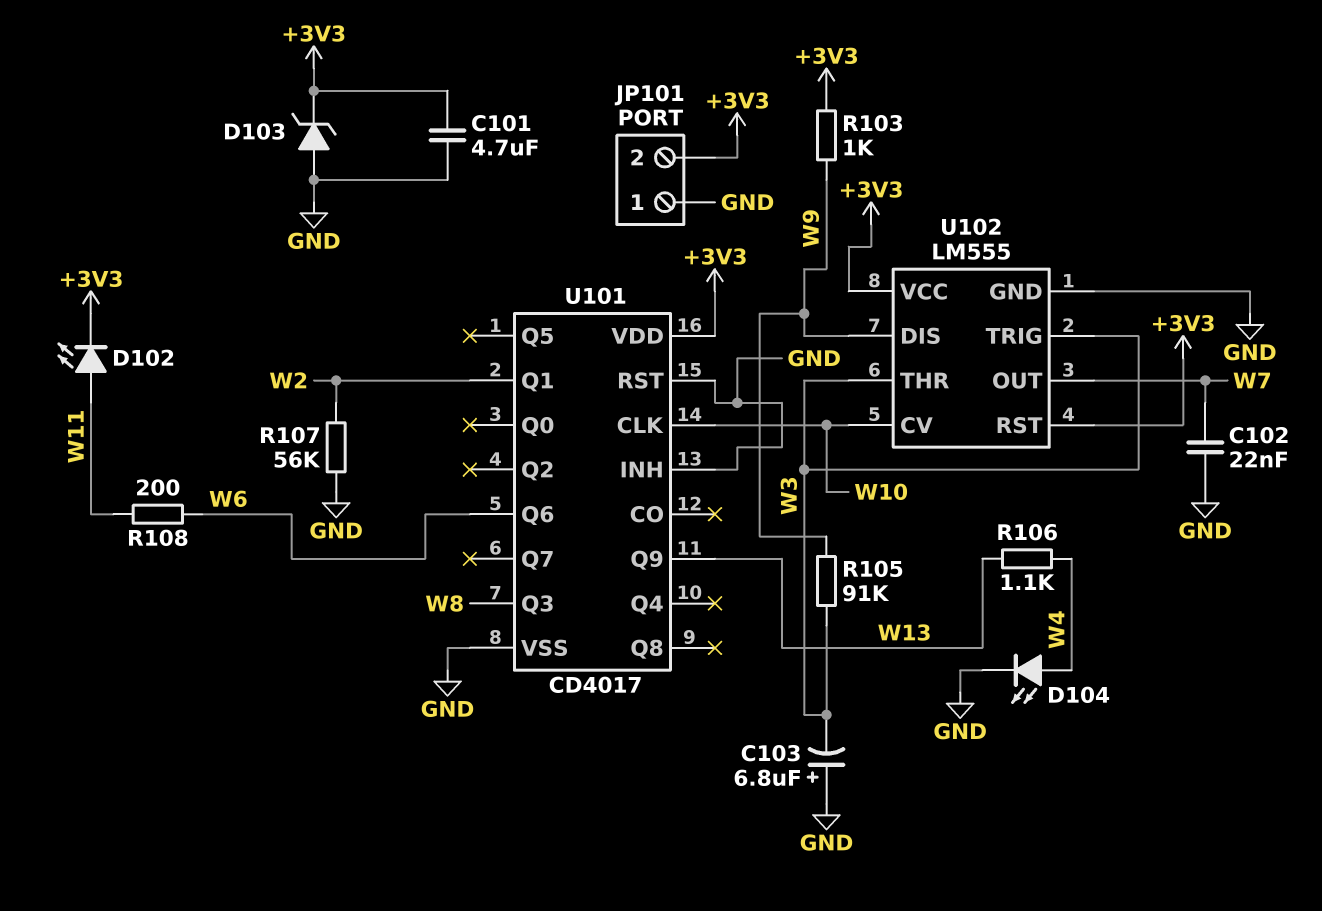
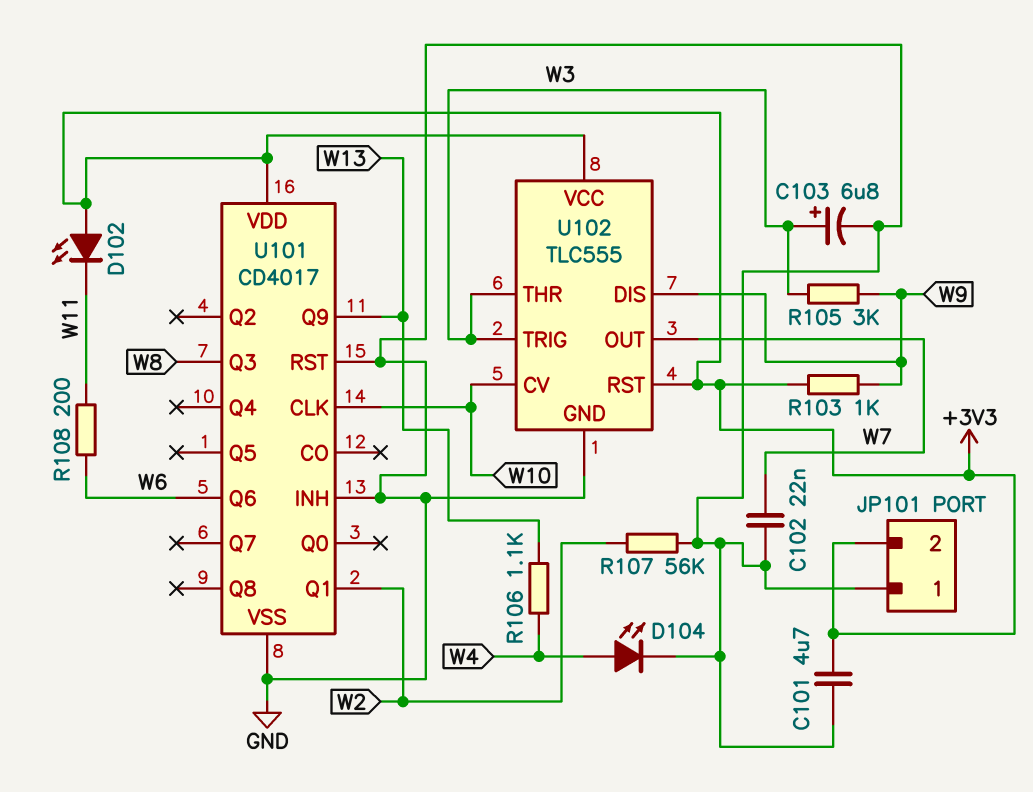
C103: 6.8uF (plus GND, minus W3) -> 6.8uF (plus W3, minus GND)
D102: LED (A W11, K +3V3) -> LED (A +3V3, K W11)
D103: zener (A GND, K +3V3) -> none
R105: 91k (W3, W9) -> 3k (W3, W9)
U102: LM555 -> TLC555

